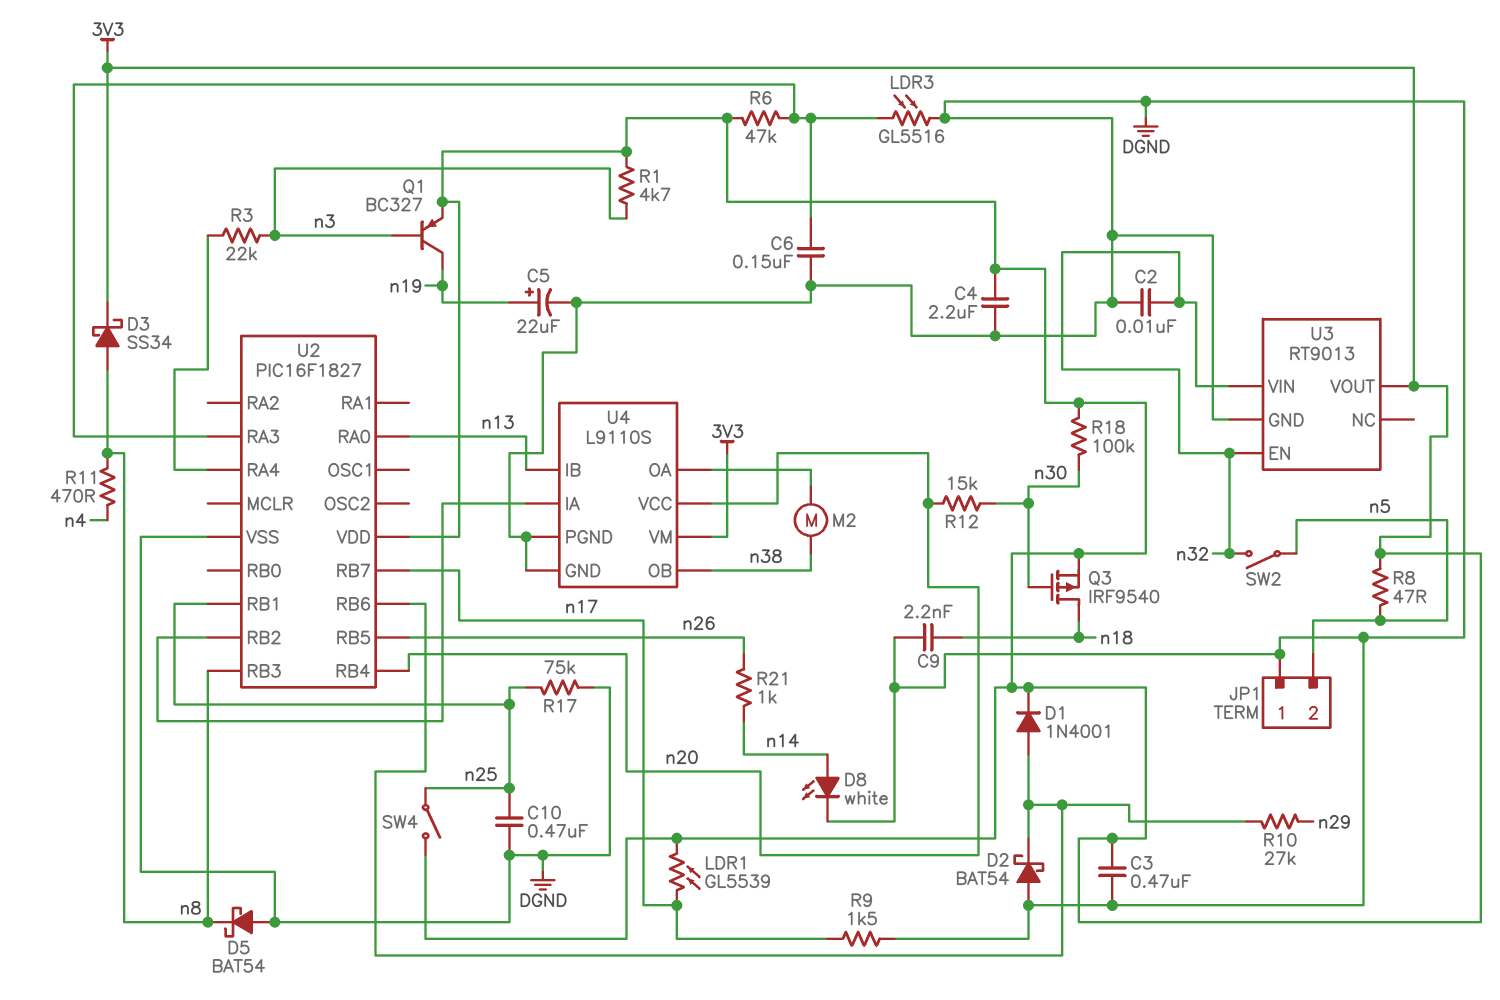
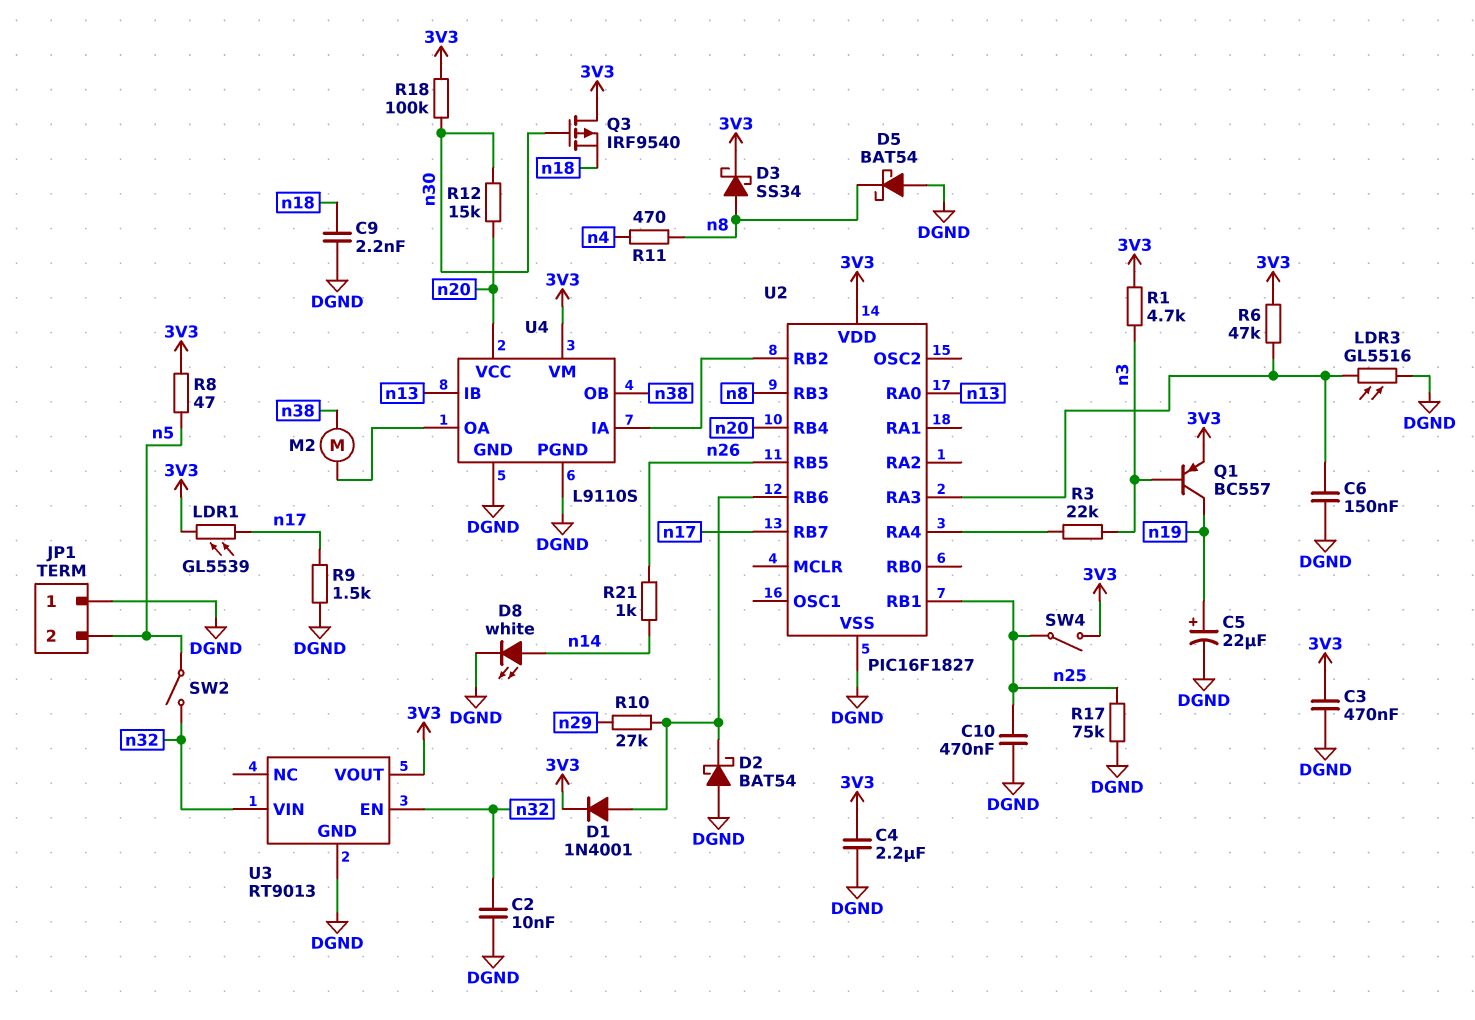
Q1: PNP BC327 (B n3, C n19, E 3V3) -> PNP BC557 (B n3, C n19, E 3V3)
Q3: PMOS IRF9540 (G n30, D n18, S 3V3) -> PMOS IRF9540 (G n30, D 3V3, S n18)

